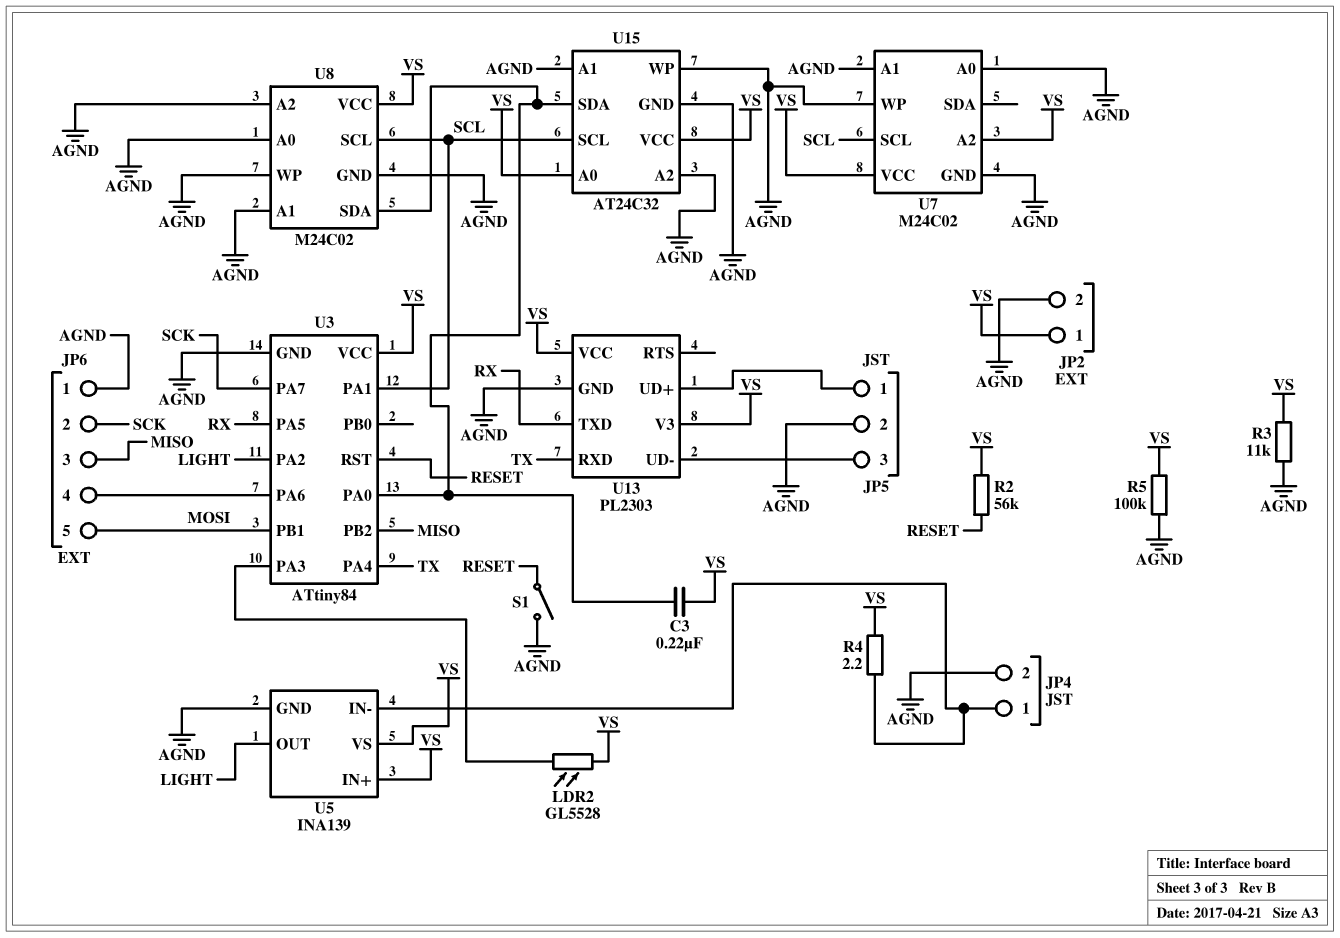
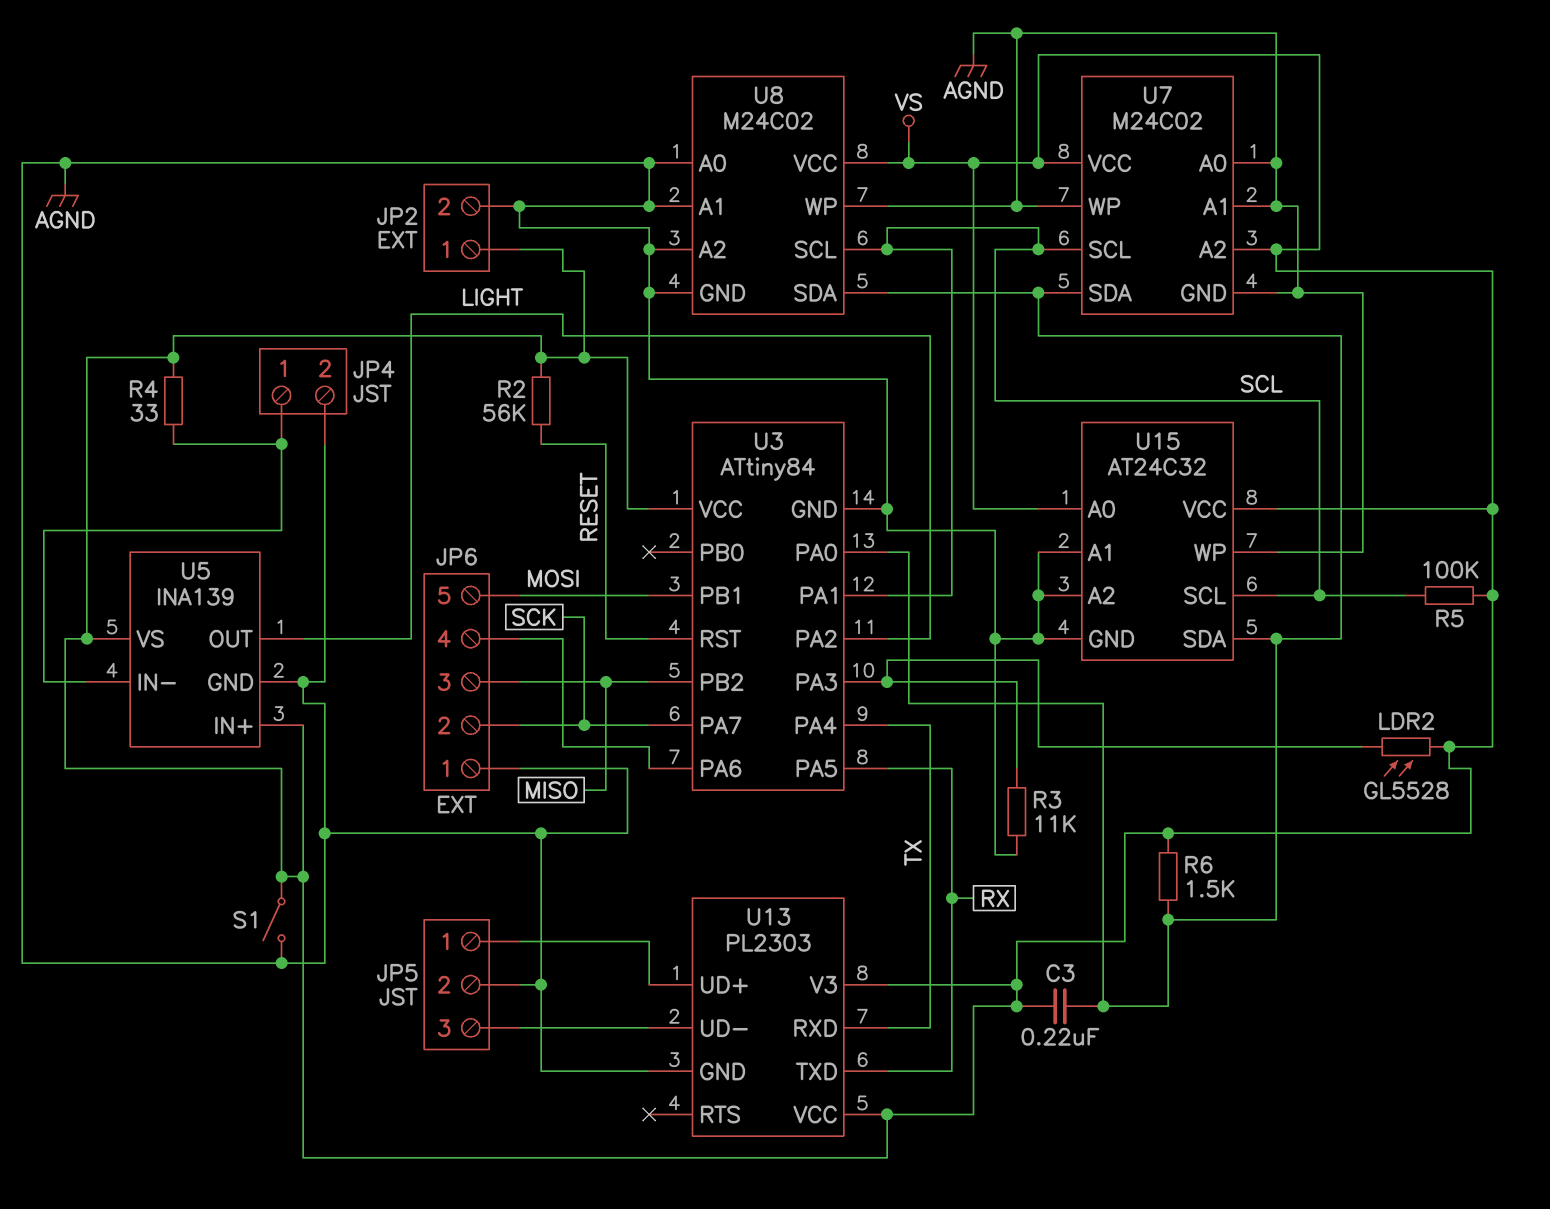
R3: 11k (AGND, VS) -> 11k (AGND, U3/PA3)
R4: 2.2 (JP4/1, VS) -> 33 (JP4/1, VS)
R5: 100k (AGND, VS) -> 100k (SCL, VS)
R6: none -> 1.5k (U3/PA0, VS)
S1: switch (AGND, RESET) -> switch (AGND, VS)
U7 pin SDA: none -> U3/PA0

